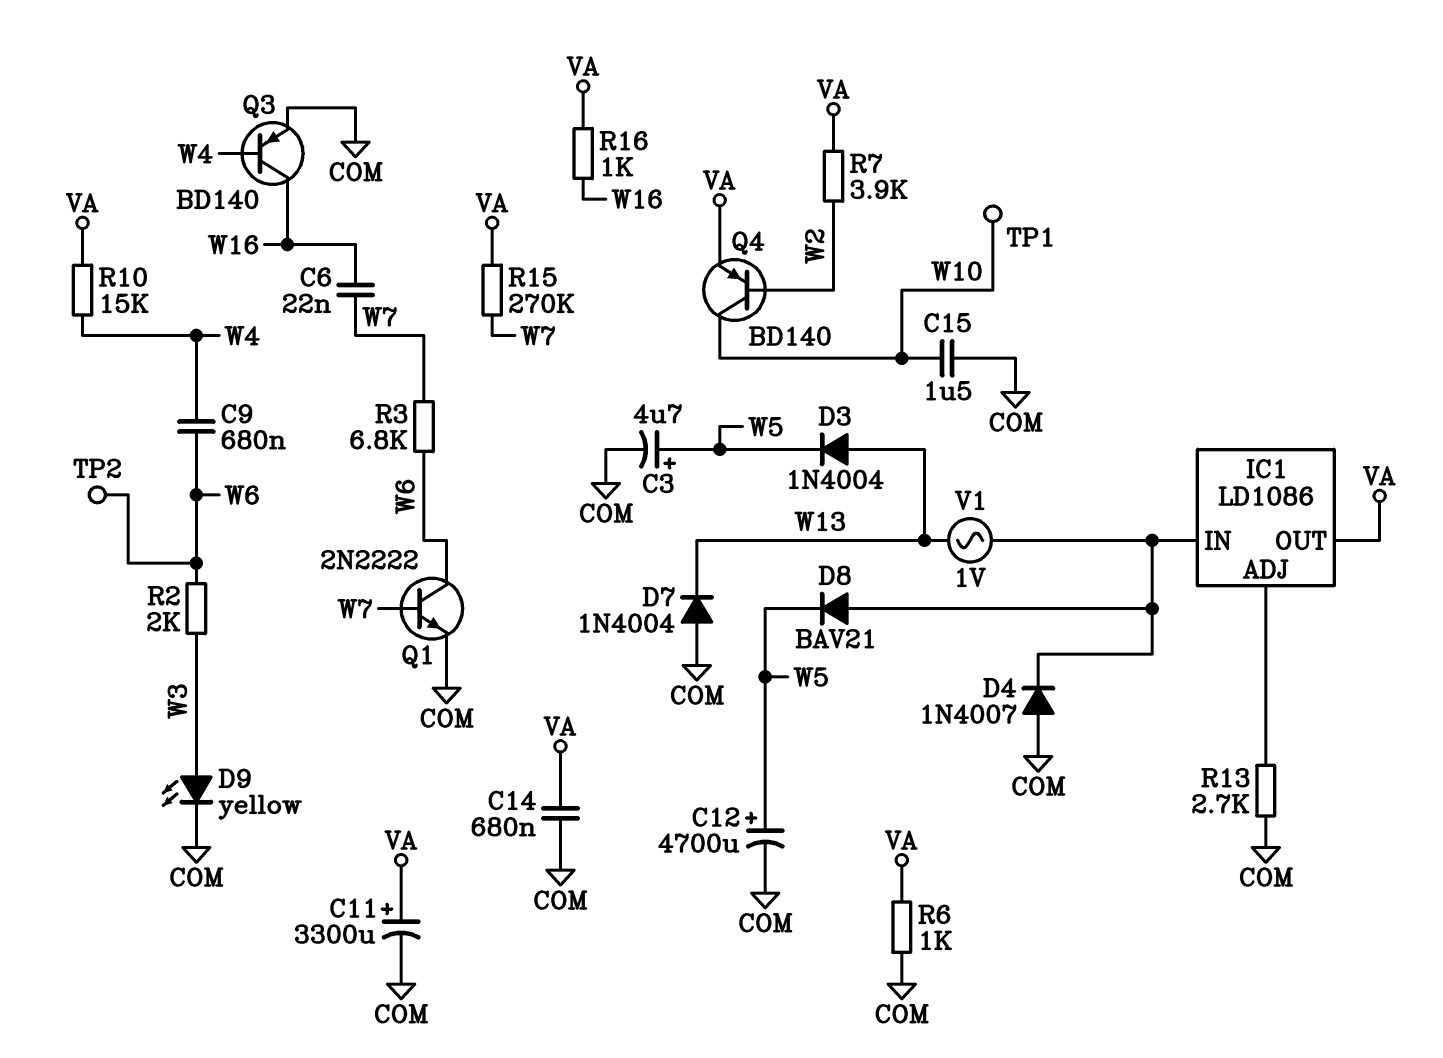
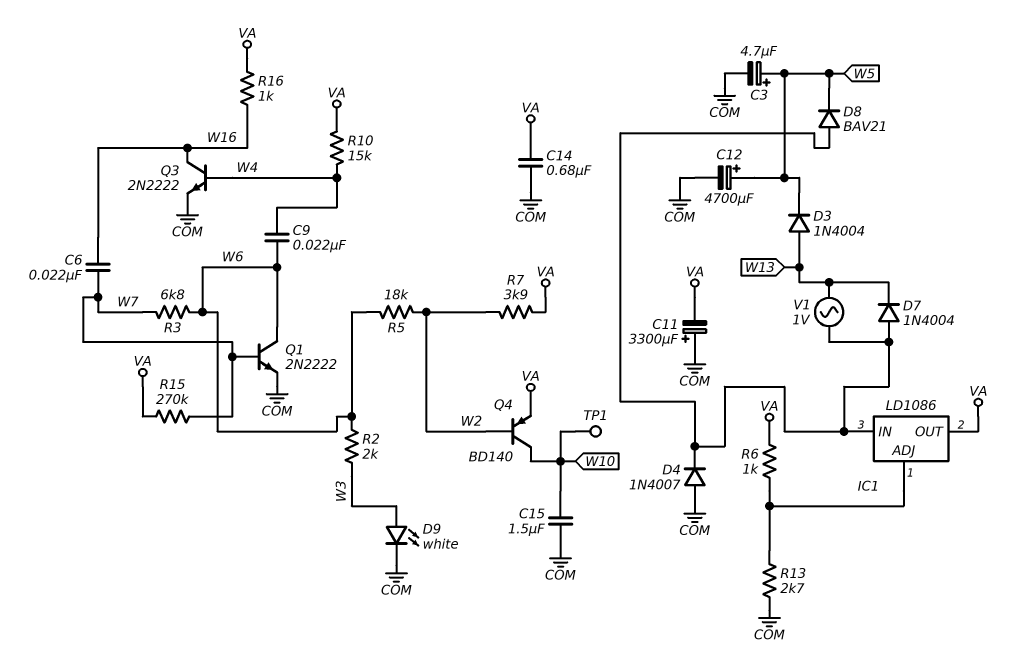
C9: 680nF (W4, W6) -> 22nF (W4, W6)
C11: 3300uF (plus VA, minus COM) -> 3300uF (plus COM, minus VA)
D7: diode 1N4004 (A COM, K W13) -> diode 1N4004 (A IC1/IN, K W13)
D9: LED yellow (A W3, K COM) -> LED white (A W3, K COM)
Q3: PNP BD140 (B W4, C W16, E COM) -> NPN 2N2222 (B W4, C W16, E COM)
R5: none -> 18k (W2, W6)
R6: 1k (COM, VA) -> 1k (IC1/ADJ, VA)
TP2: test point (W6) -> none

